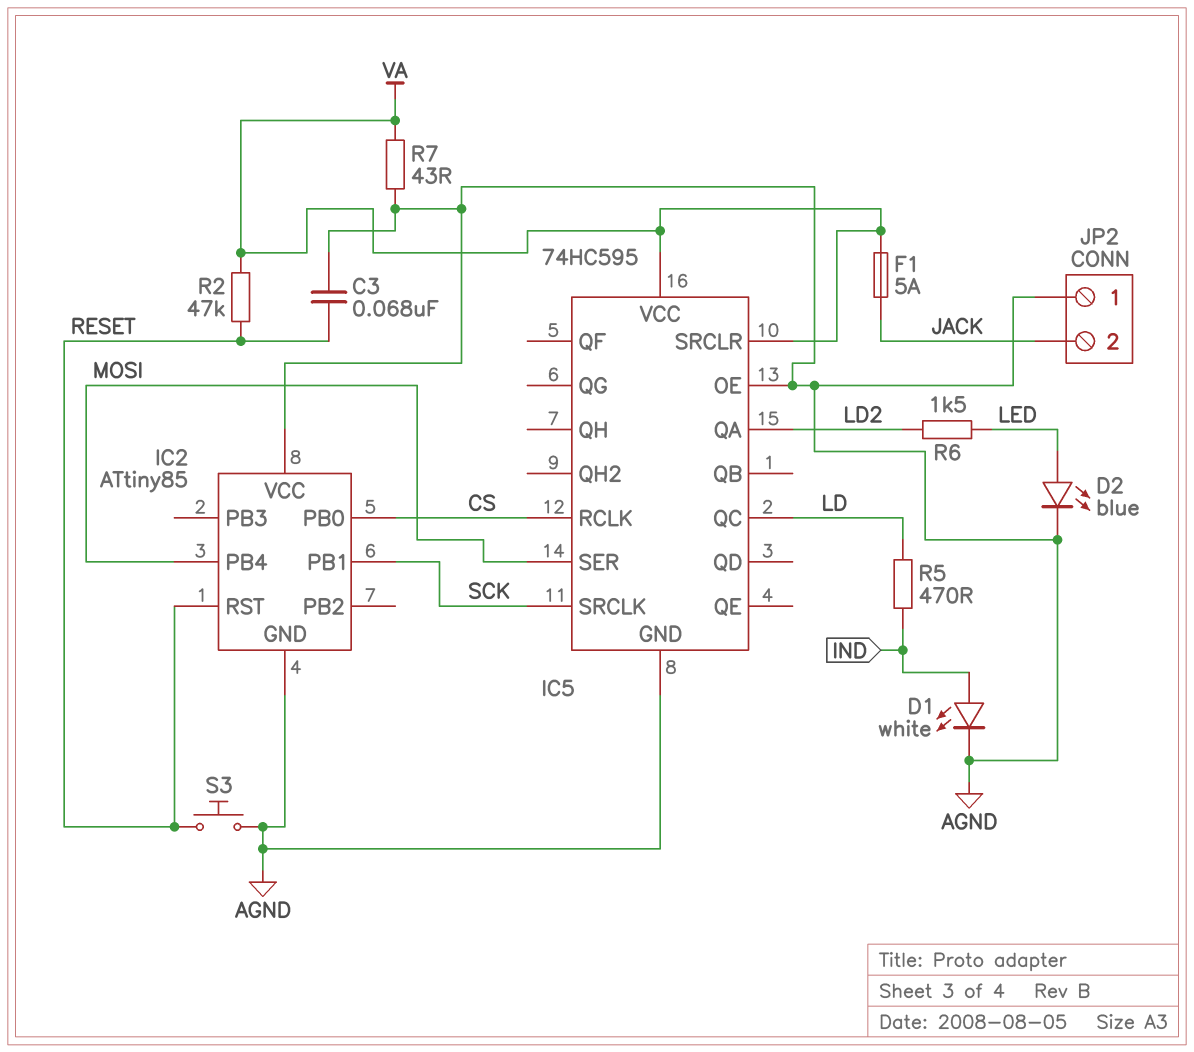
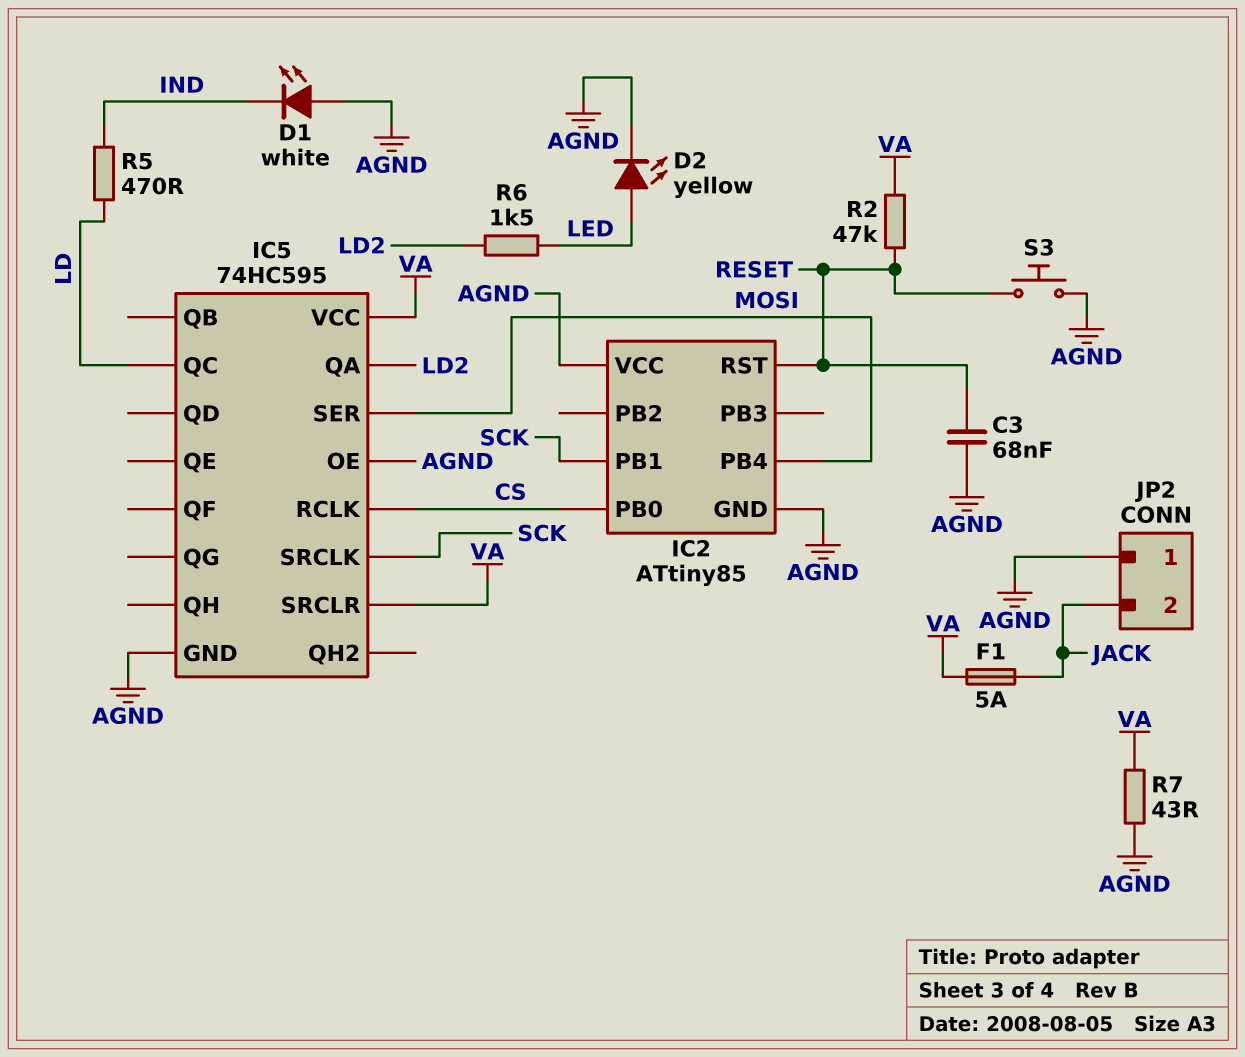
D1: LED white (A IND, K AGND) -> LED white (A AGND, K IND)
D2: LED blue (A LED, K AGND) -> LED yellow (A LED, K AGND)

